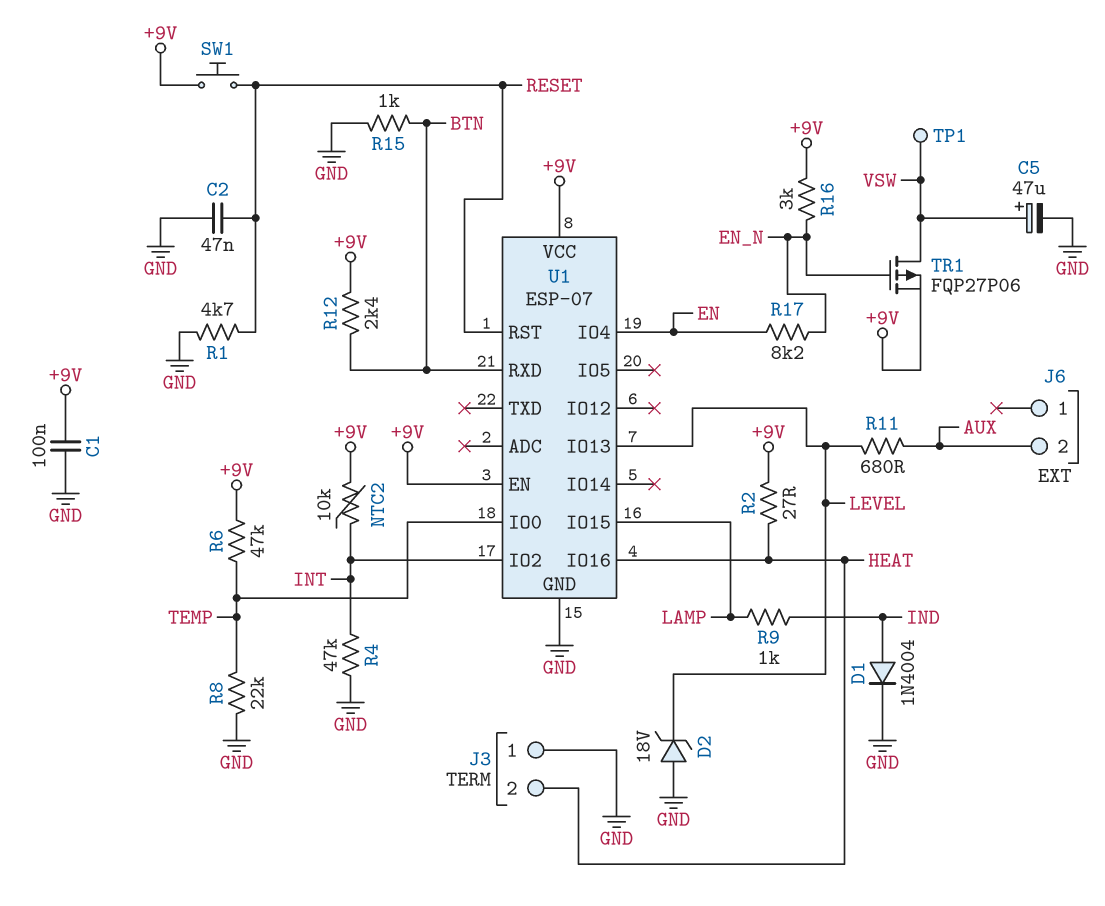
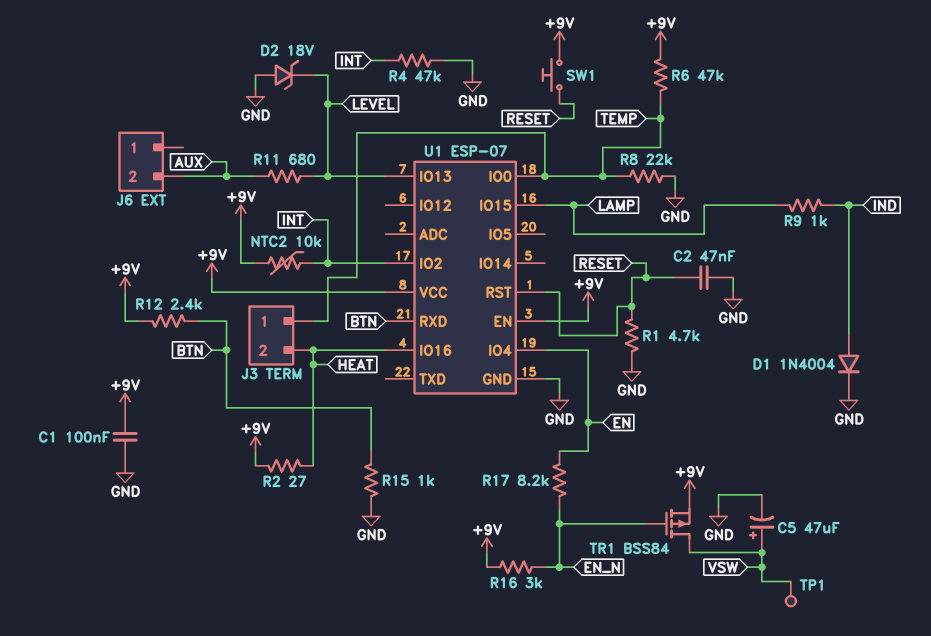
J3 pin 1: GND -> TEMP
TR1: PMOS FQP27P06 (G EN_N, D VSW, S +9V) -> PMOS BSS84 (G EN_N, D VSW, S +9V)

